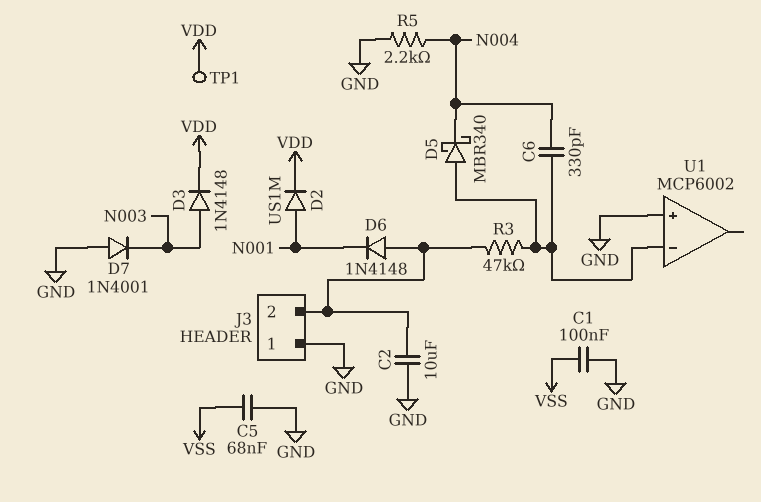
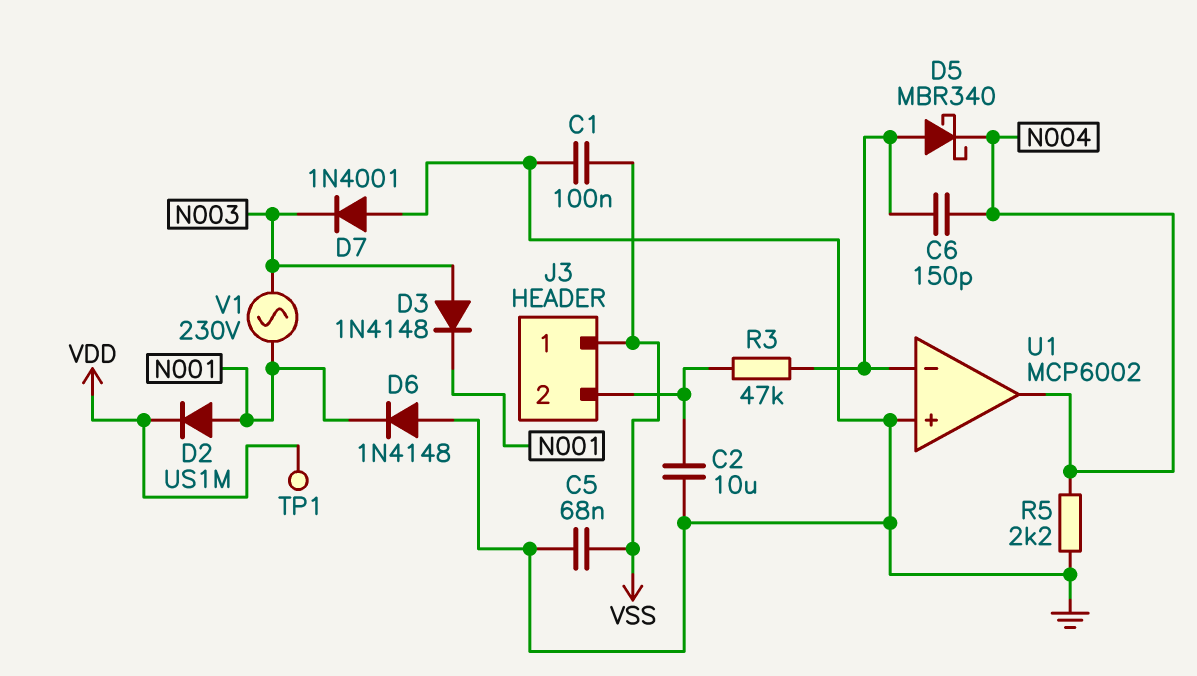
C6: 330pF (N004, U1/in-) -> 150pF (N004, U1/in-)
D3: diode 1N4148 (A N003, K VDD) -> diode 1N4148 (A N003, K N001)
D6: diode 1N4148 (A J3/2, K N001) -> diode 1N4148 (A GND, K N001)
J3 pin 1: GND -> VSS
U1 pin out: none -> N004
V1: none -> AC 230V (N001, N003)

